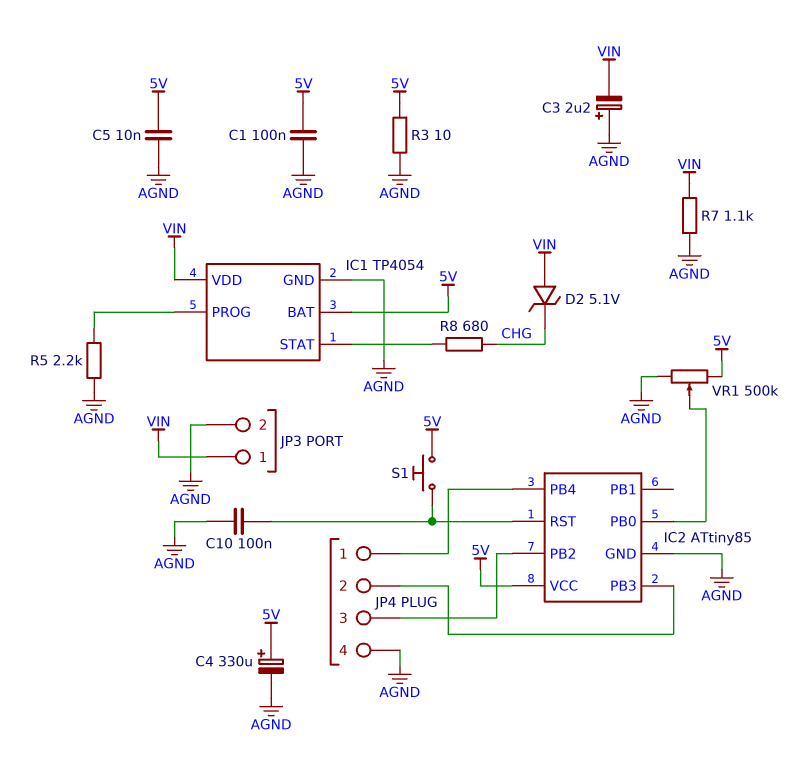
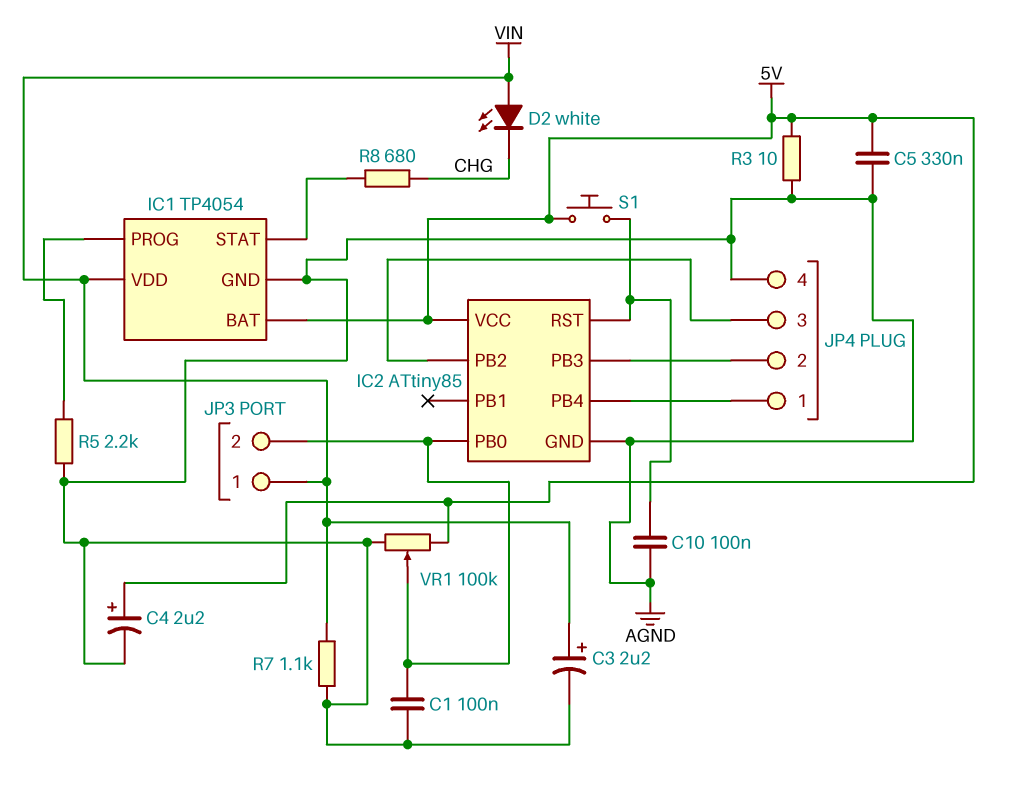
C1: 100nF (5V, AGND) -> 100nF (AGND, IC2/PB0)
C3: 2.2uF (plus AGND, minus VIN) -> 2.2uF (plus VIN, minus AGND)
C4: 330uF (plus 5V, minus AGND) -> 2.2uF (plus 5V, minus AGND)
C5: 10nF (5V, AGND) -> 330nF (5V, AGND)
D2: zener 5.1V (A VIN, K CHG) -> LED white (A VIN, K CHG)
JP3 pin 2: AGND -> IC2/PB0
VR1: 500k (5V, AGND, wiper IC2/PB0) -> 100k (5V, AGND, wiper IC2/PB0)

